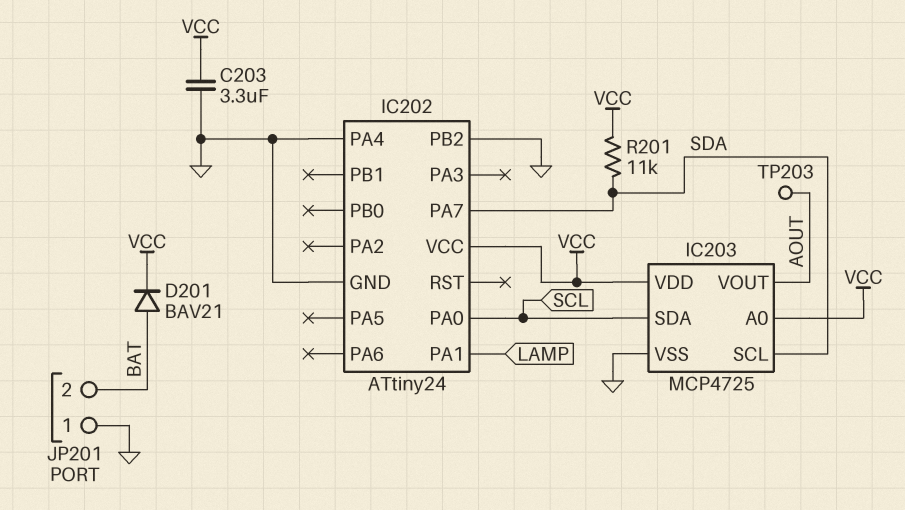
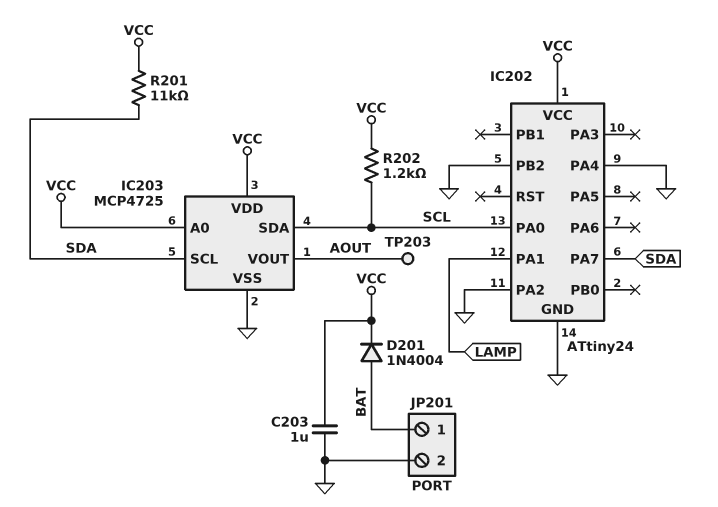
C203: 3.3uF (GND, VCC) -> 1uF (GND, VCC)
D201: diode BAV21 (A BAT, K VCC) -> diode 1N4004 (A BAT, K VCC)
IC202 pin PA2: none -> GND
JP201 pin 1: GND -> BAT
JP201 pin 2: BAT -> GND
R202: none -> 1.2k (SCL, VCC)

